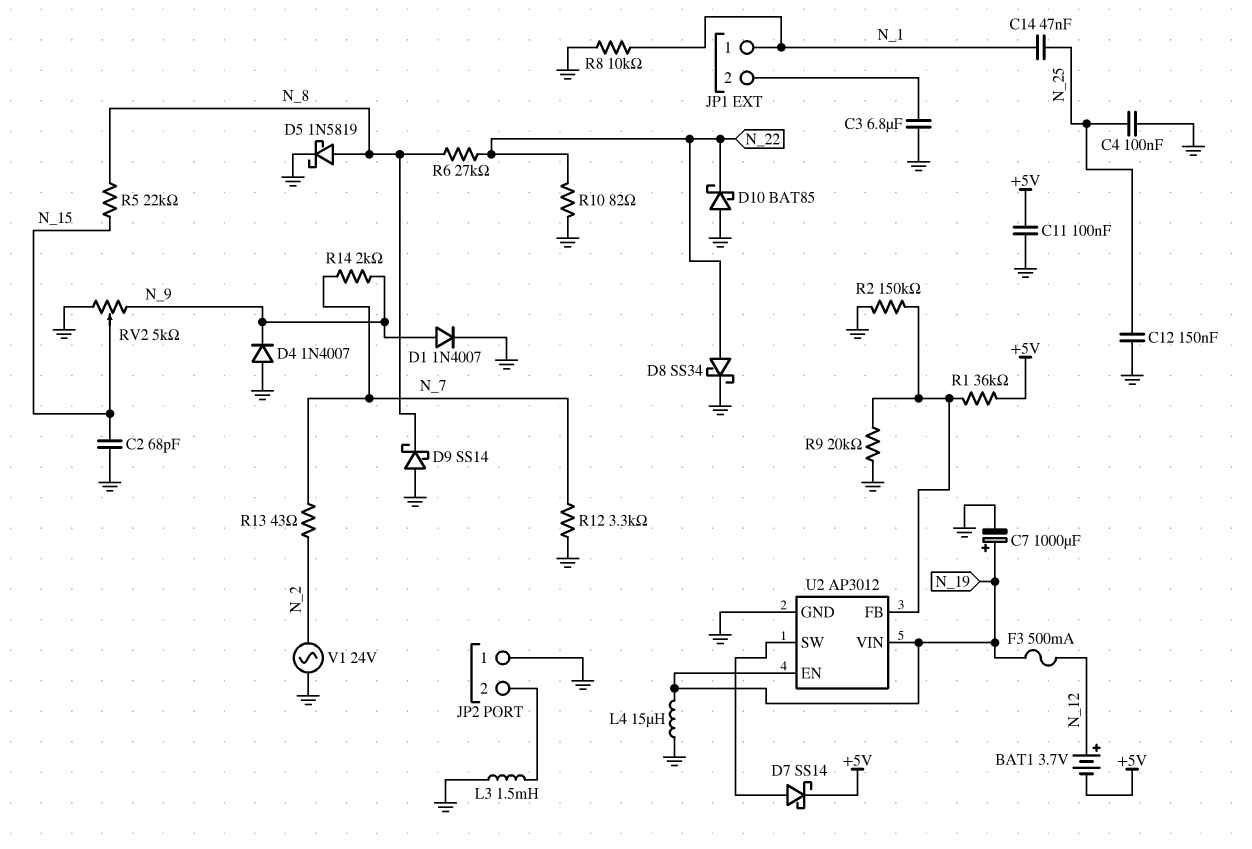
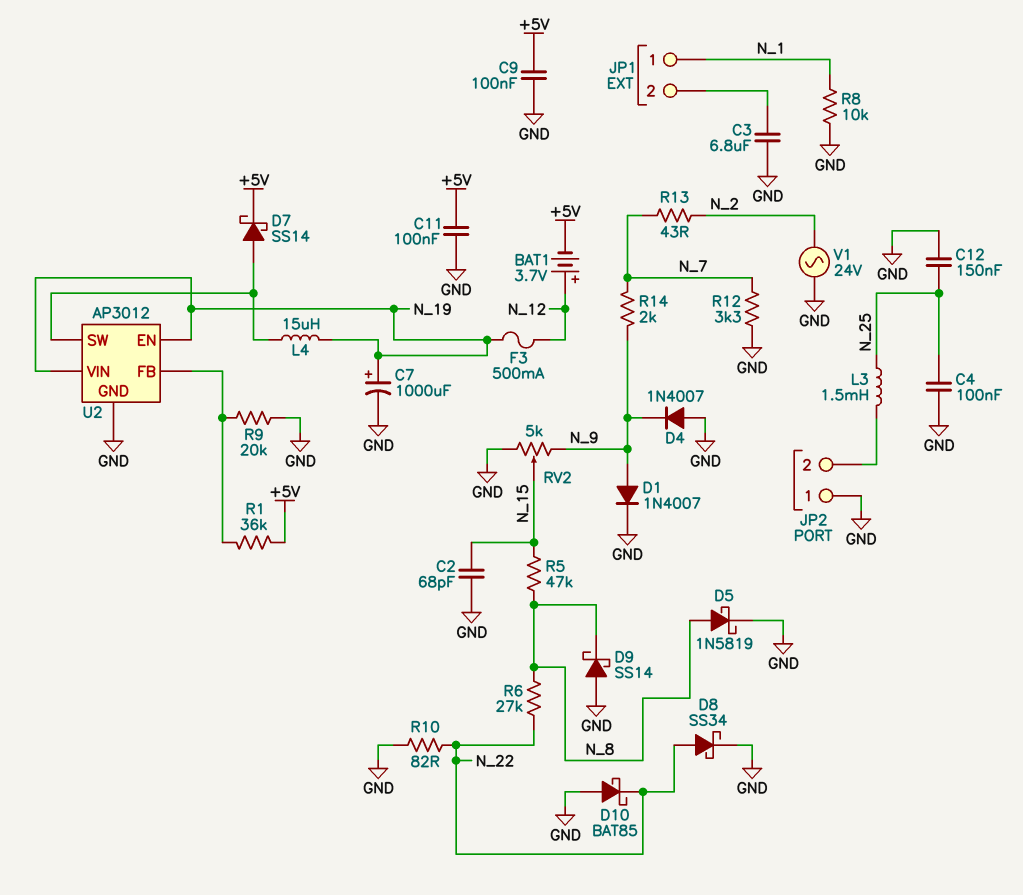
C9: none -> 100nF (+5V, GND)
C14: 47nF (N_1, N_25) -> none
L3: 1.5mH (GND, JP2/2) -> 1.5mH (JP2/2, N_25)
L4: 15uH (GND, N_19) -> 15uH (N_19, U2/SW)
R2: 150k (GND, U2/FB) -> none
R5: 22k (N_8, N_15) -> 47k (N_8, N_15)

